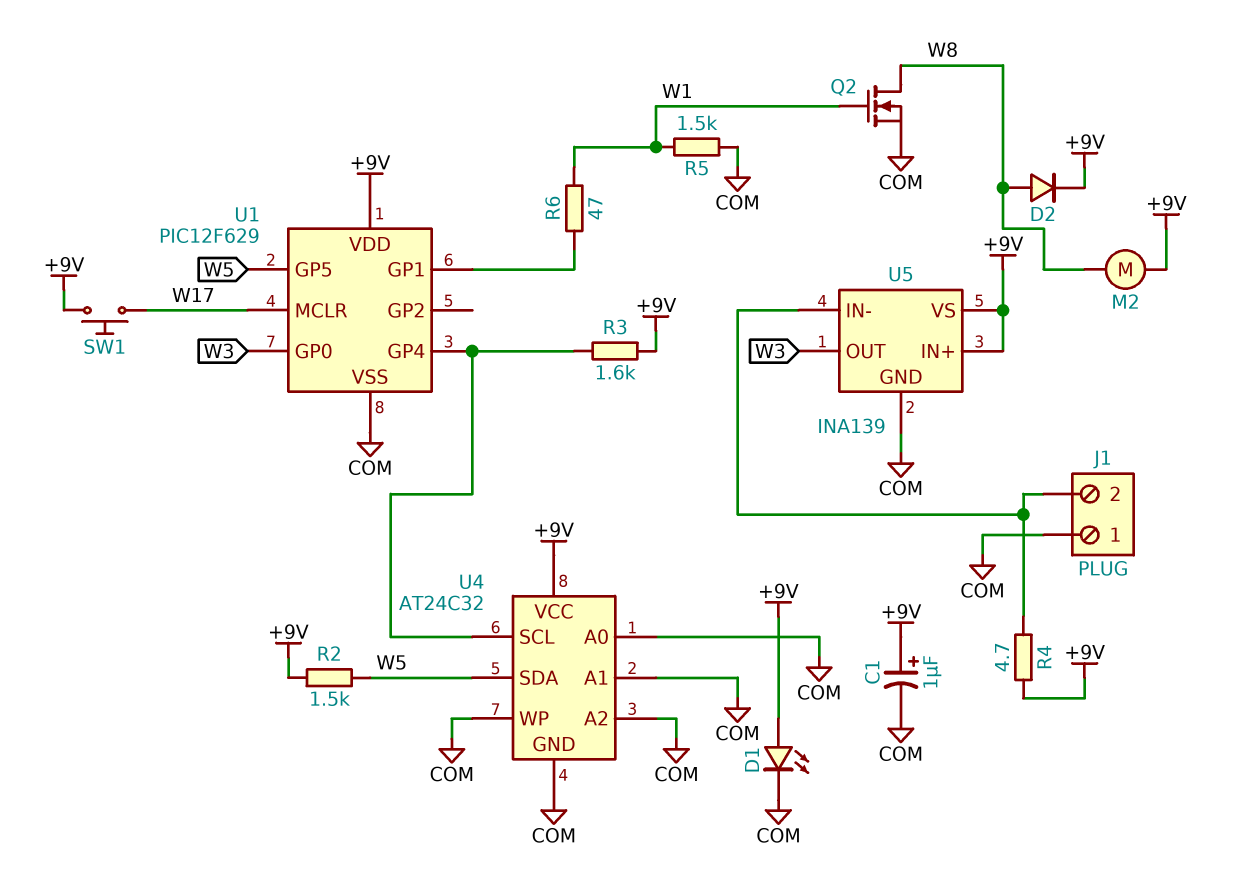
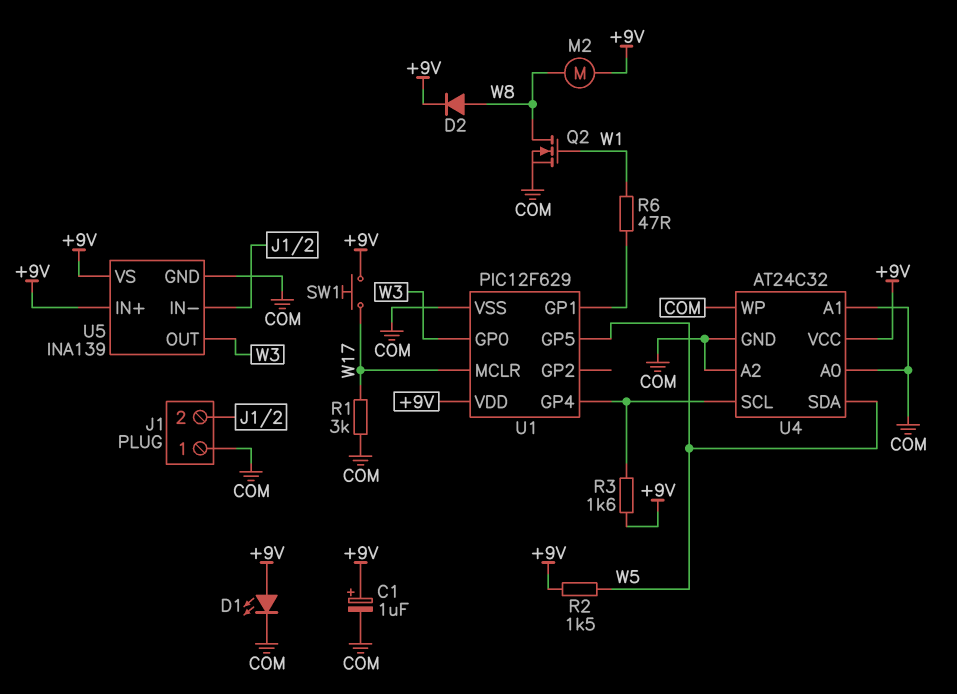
R1: none -> 3k (COM, W17)
R4: 4.7 (+9V, J1/2) -> none
R5: 1.5k (COM, W1) -> none

